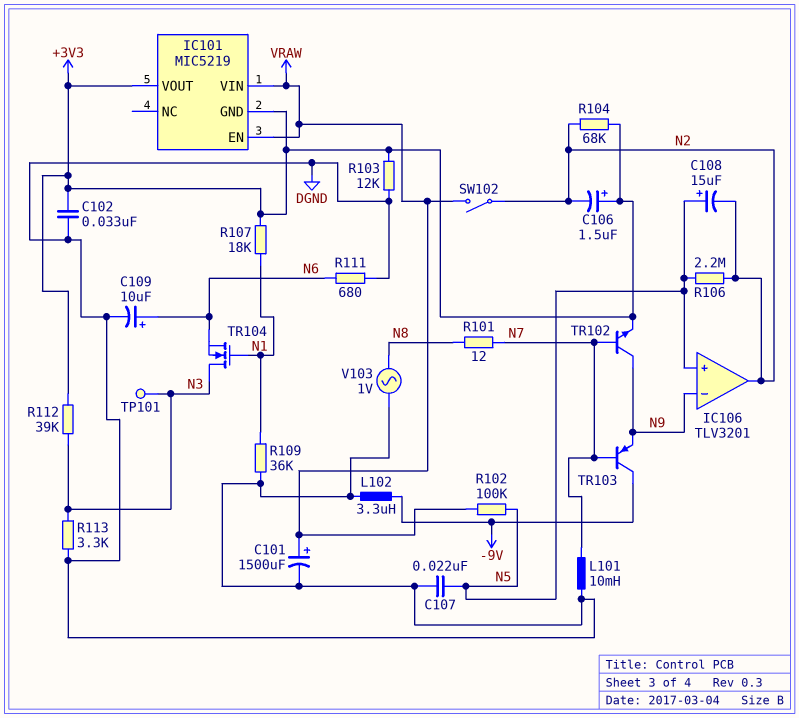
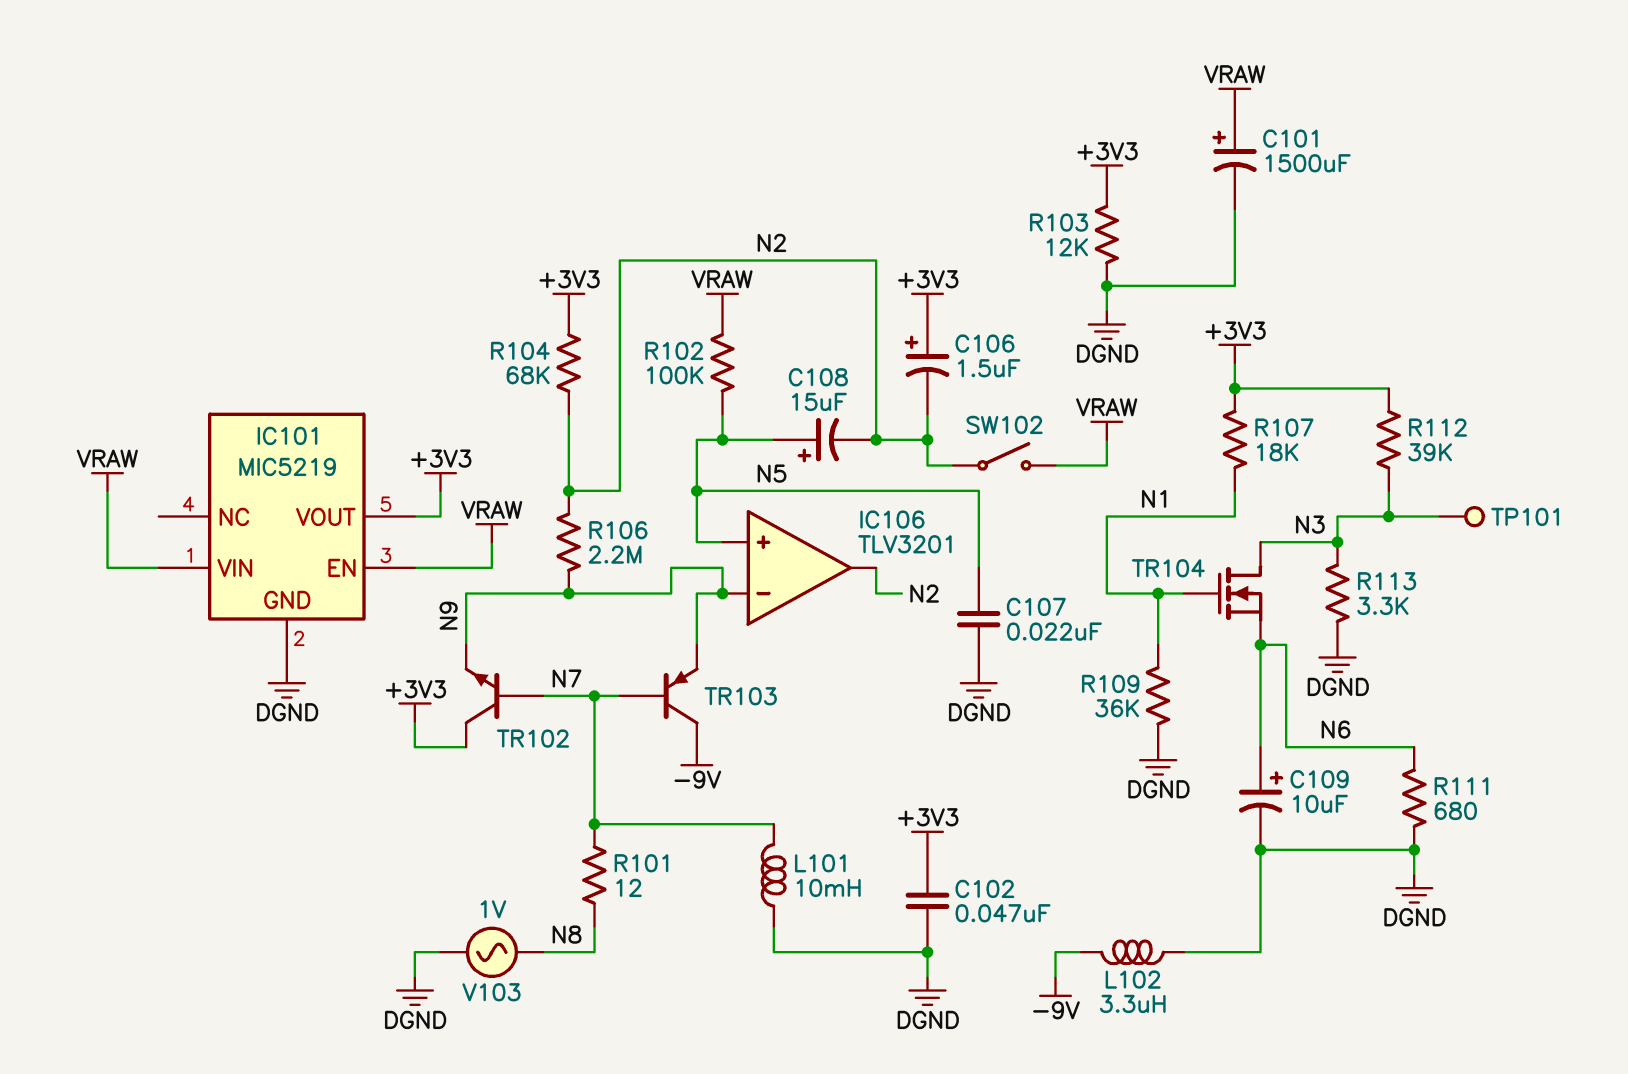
C102: 33nF (+3V3, DGND) -> 47nF (+3V3, DGND)
IC101 pin GND: +3V3 -> DGND
R106: 2.2M (N2, N5) -> 2.2M (N2, N9)
TR102: NPN (B N7, C N9, E +3V3) -> NPN (B N7, C +3V3, E N9)

